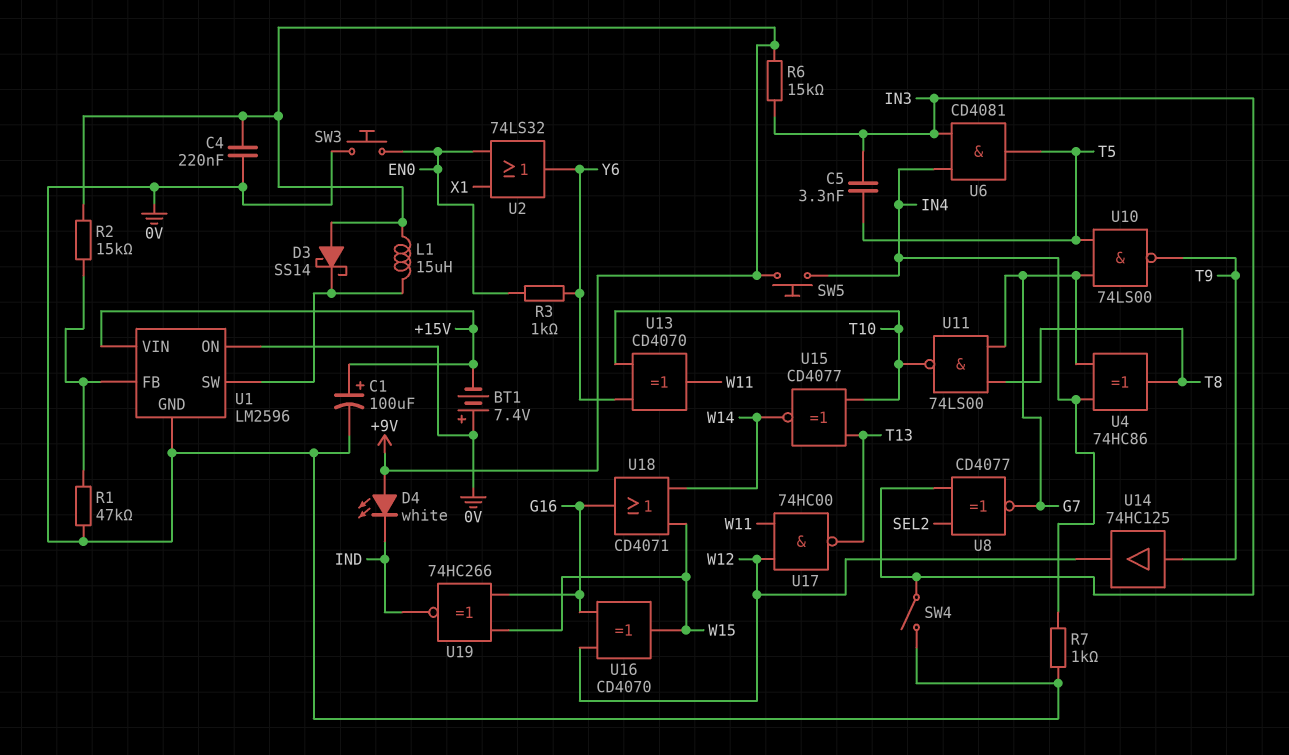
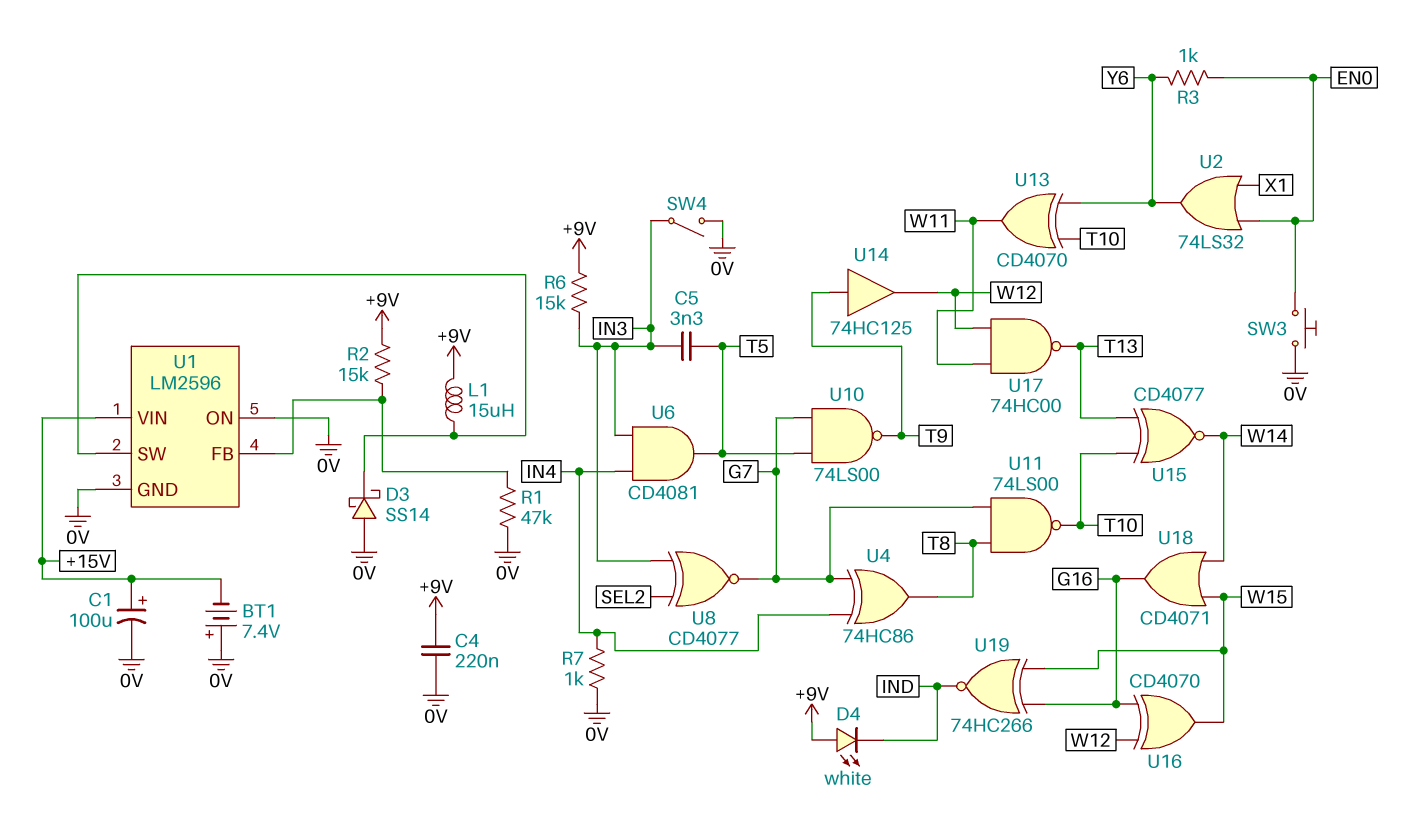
D3: schottky SS14 (A +9V, K U1/SW) -> schottky SS14 (A 0V, K U1/SW)
SW5: button (+9V, IN4) -> none

